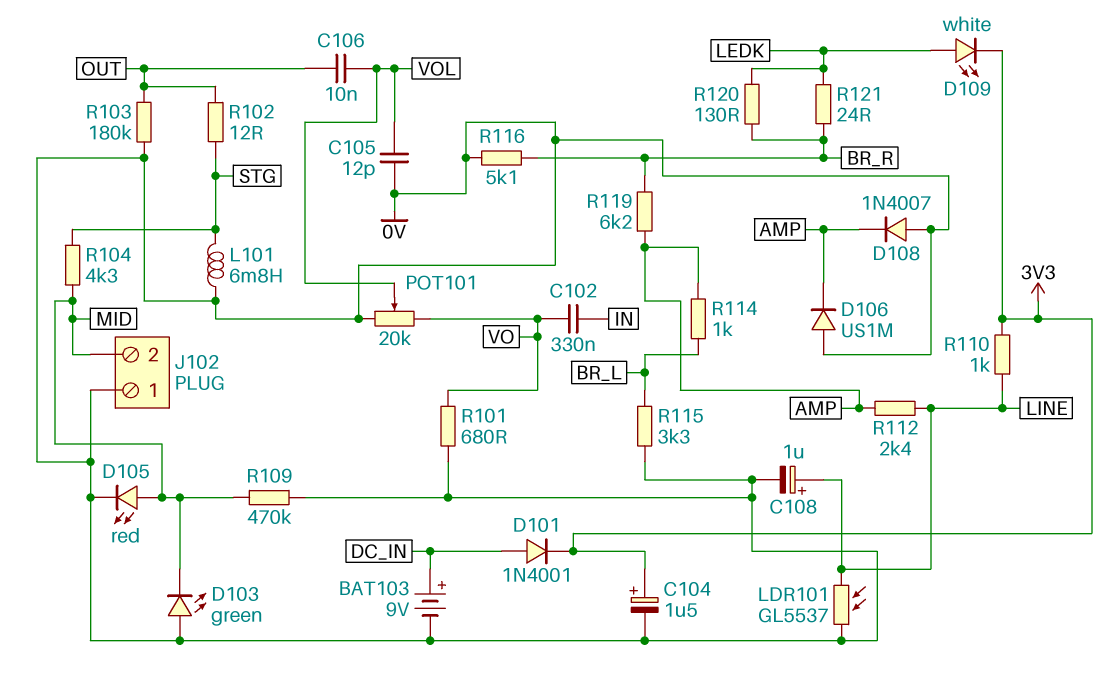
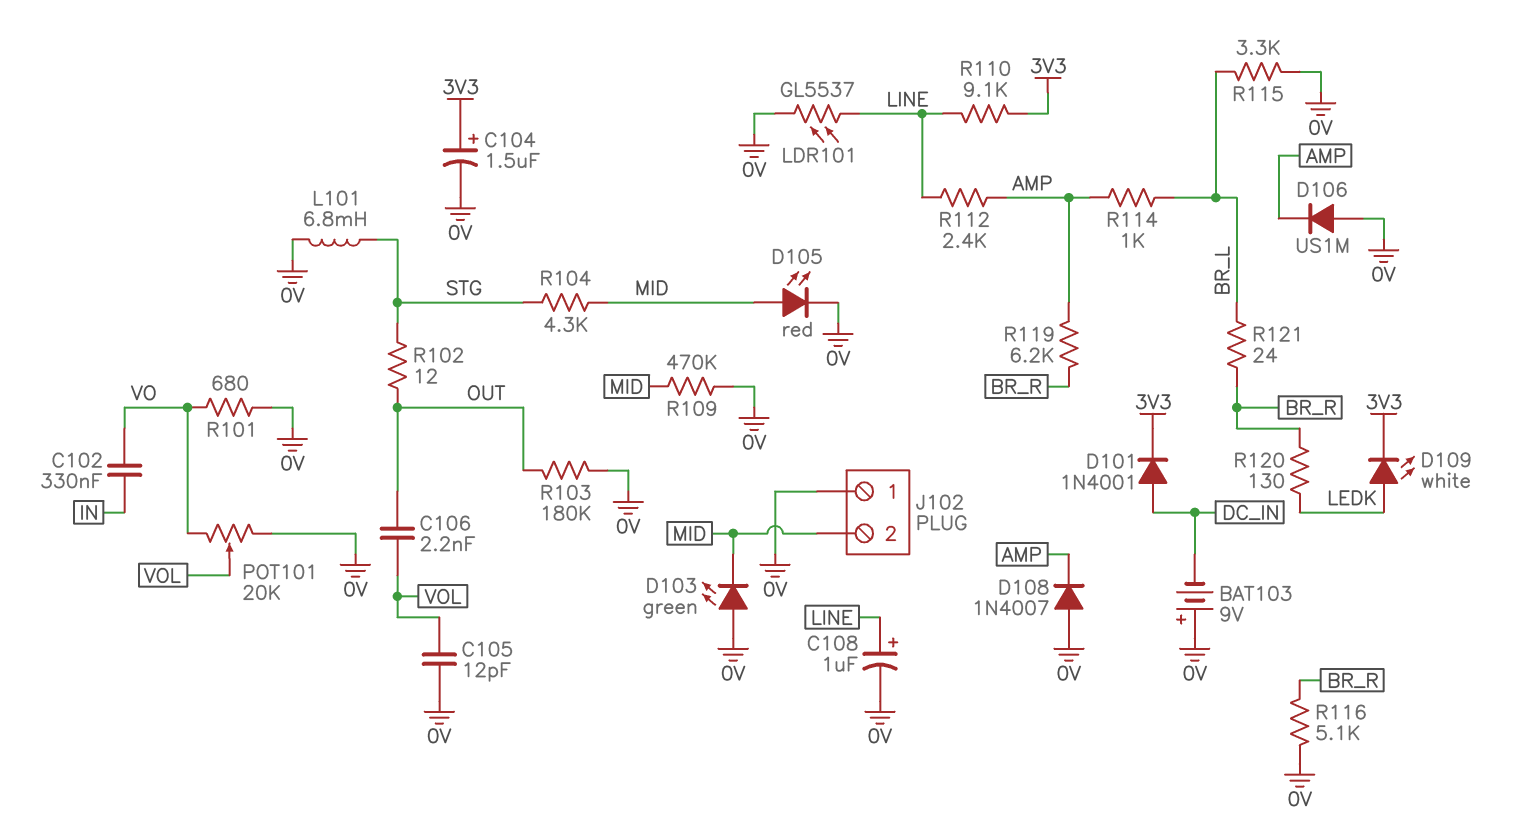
BAT103: 9V (plus DC_IN, minus 0V) -> 9V (plus 0V, minus DC_IN)
C106: 10nF (OUT, VOL) -> 2.2nF (OUT, VOL)
R110: 1k (3V3, LINE) -> 9.1k (3V3, LINE)
R121: 24 (BR_R, LEDK) -> 24 (BR_L, BR_R)

